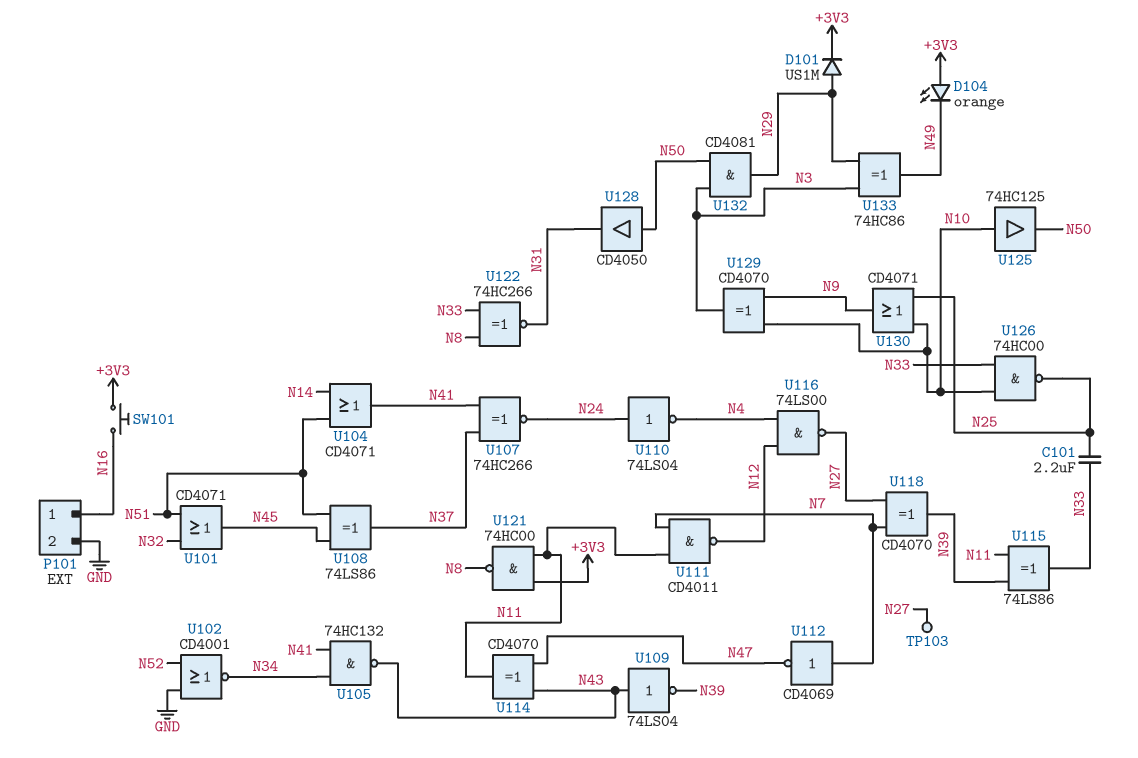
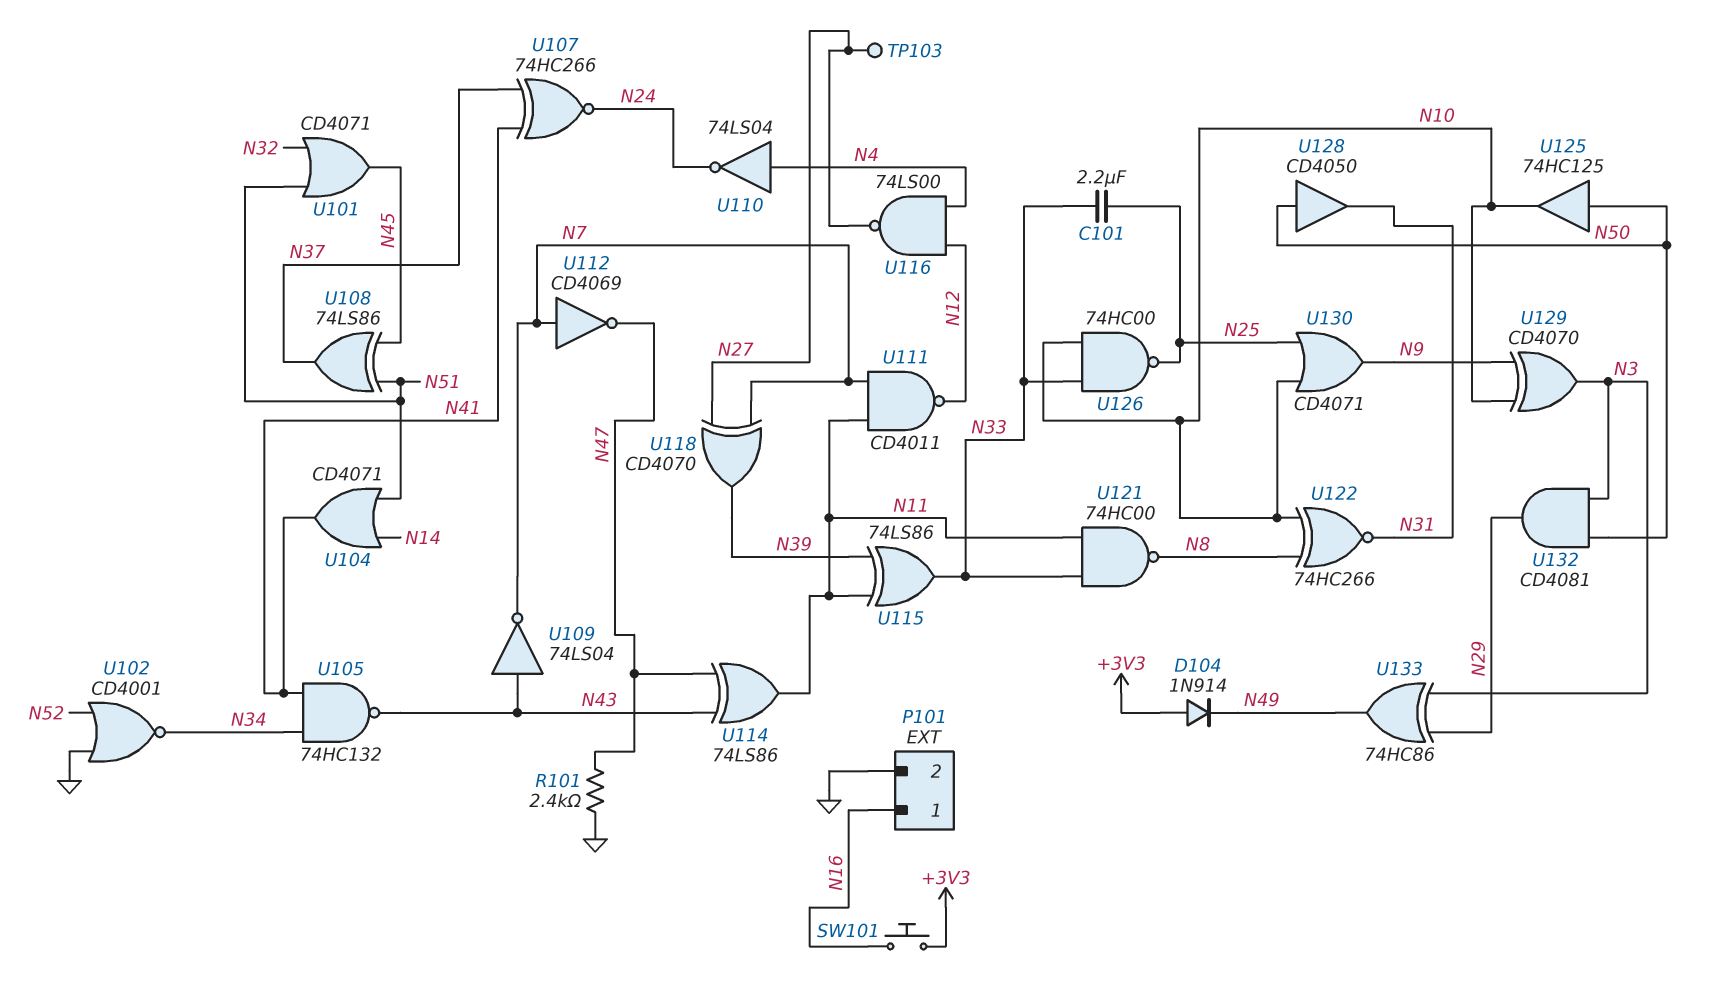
D101: diode US1M (A N29, K +3V3) -> none
D104: LED orange (A +3V3, K N49) -> diode 1N914 (A +3V3, K N49)
R101: none -> 2.4k (GND, N47)
U109: NOT 74LS04 (in N43, out N39) -> NOT 74LS04 (in N43, out N7)
U110: NOT 74LS04 (in N24, out N4) -> NOT 74LS04 (in N4, out N24)
U114: XOR CD4070 (in N43, in N47, out N11) -> XOR 74LS86 (in N43, in N47, out N11)
U121: NAND 74HC00 (in +3V3, in N11, out N8) -> NAND 74HC00 (in N11, in N33, out N8)
U122: XNOR 74HC266 (in N8, in N33, out N31) -> XNOR 74HC266 (in N8, in N10, out N31)
U125: buffer 74HC125 (in N10, out N50) -> buffer 74HC125 (in N50, out N10)

